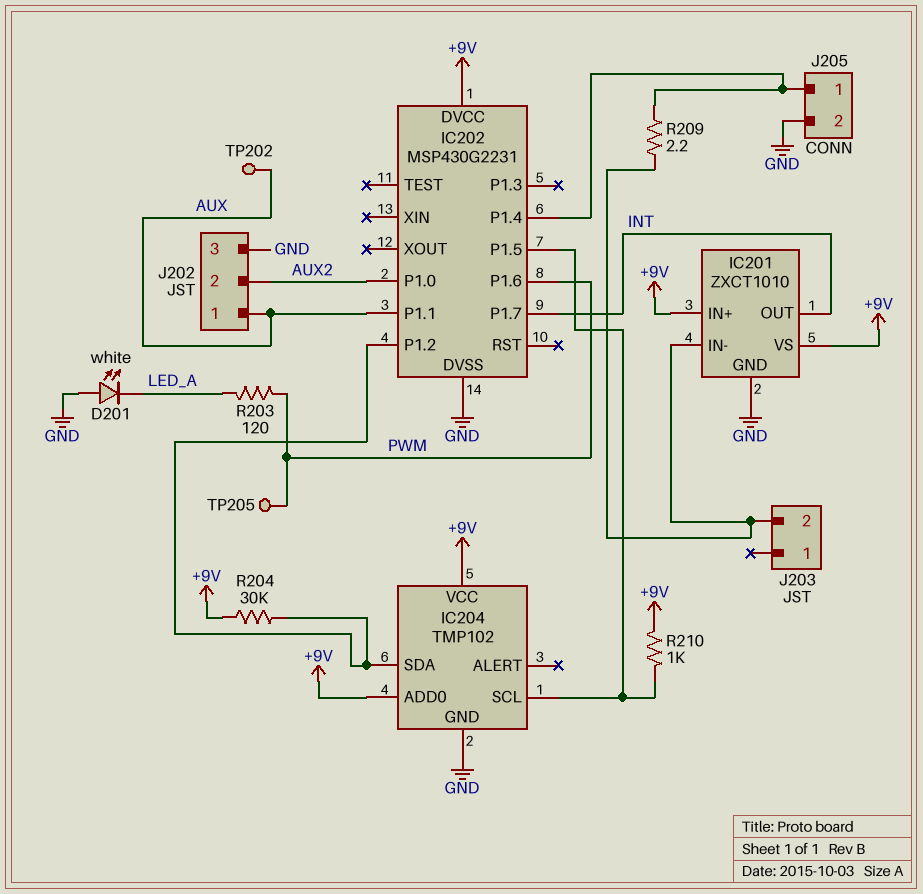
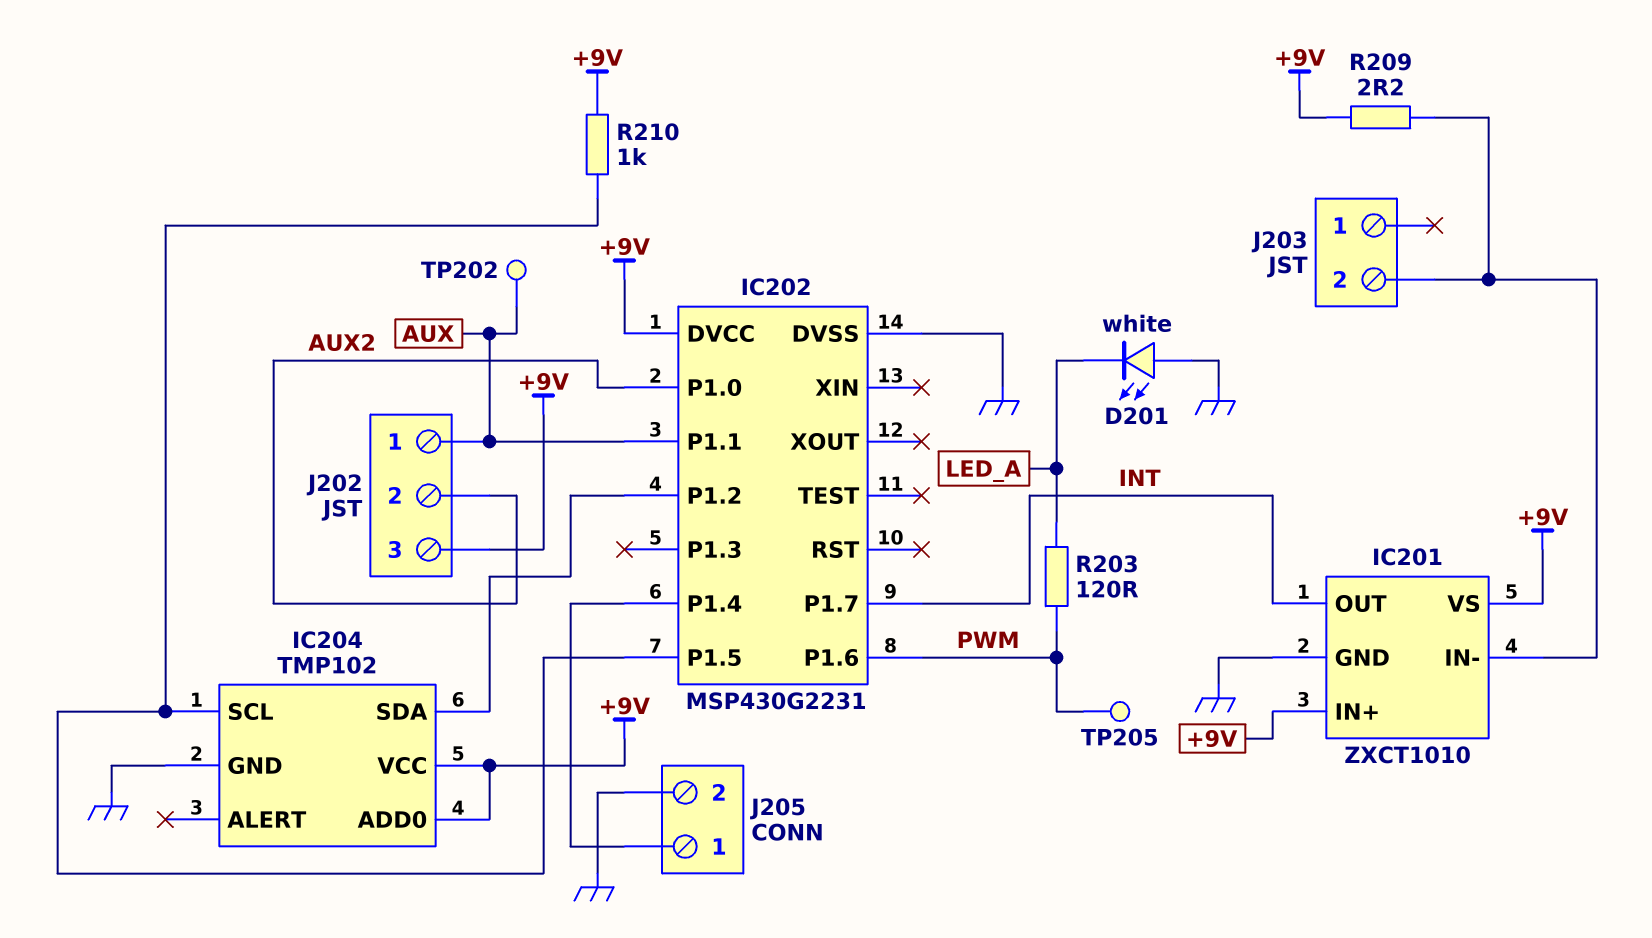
J202 pin 3: GND -> +9V
R204: 30k (+9V, IC202/P1.2) -> none
R209: 2.2 (IC201/IN-, IC202/P1.4) -> 2.2 (+9V, IC201/IN-)

